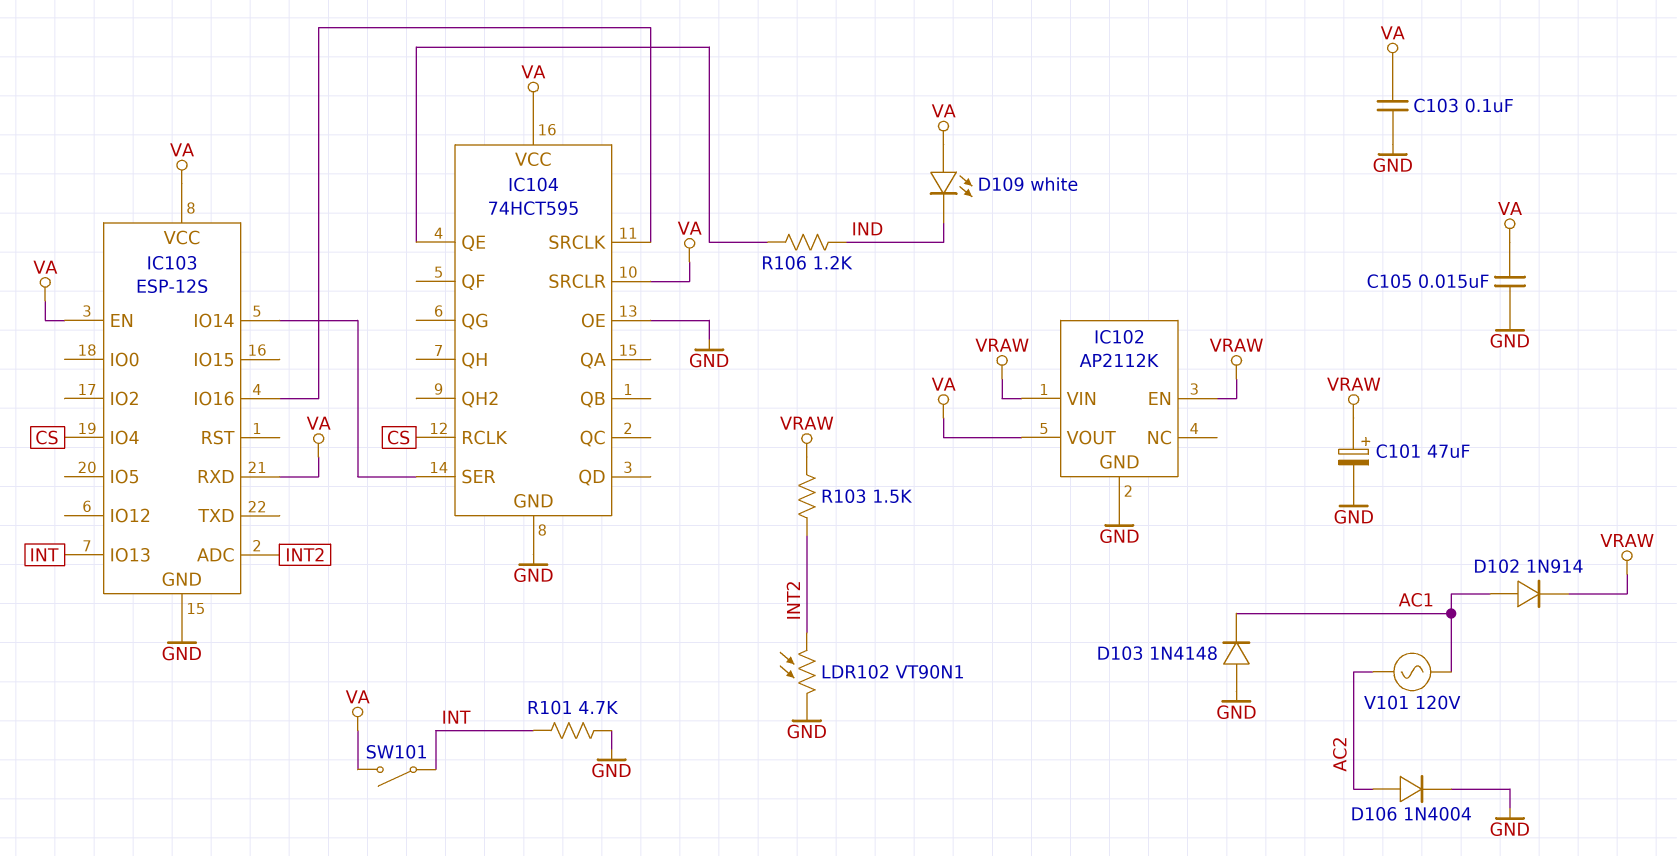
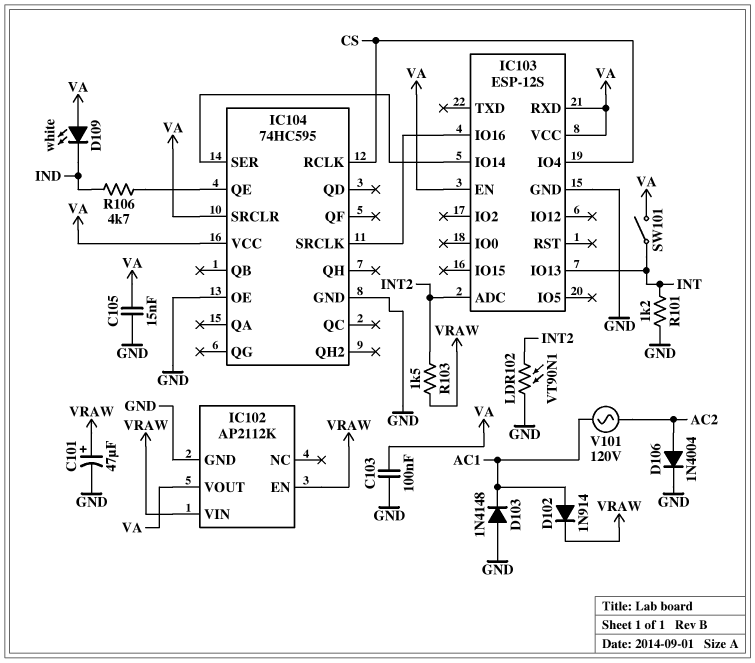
IC104: 74HCT595 -> 74HC595
R101: 4.7k (GND, INT) -> 1.2k (GND, INT)
R106: 1.2k (IC104/QE, IND) -> 4.7k (IC104/QE, IND)

